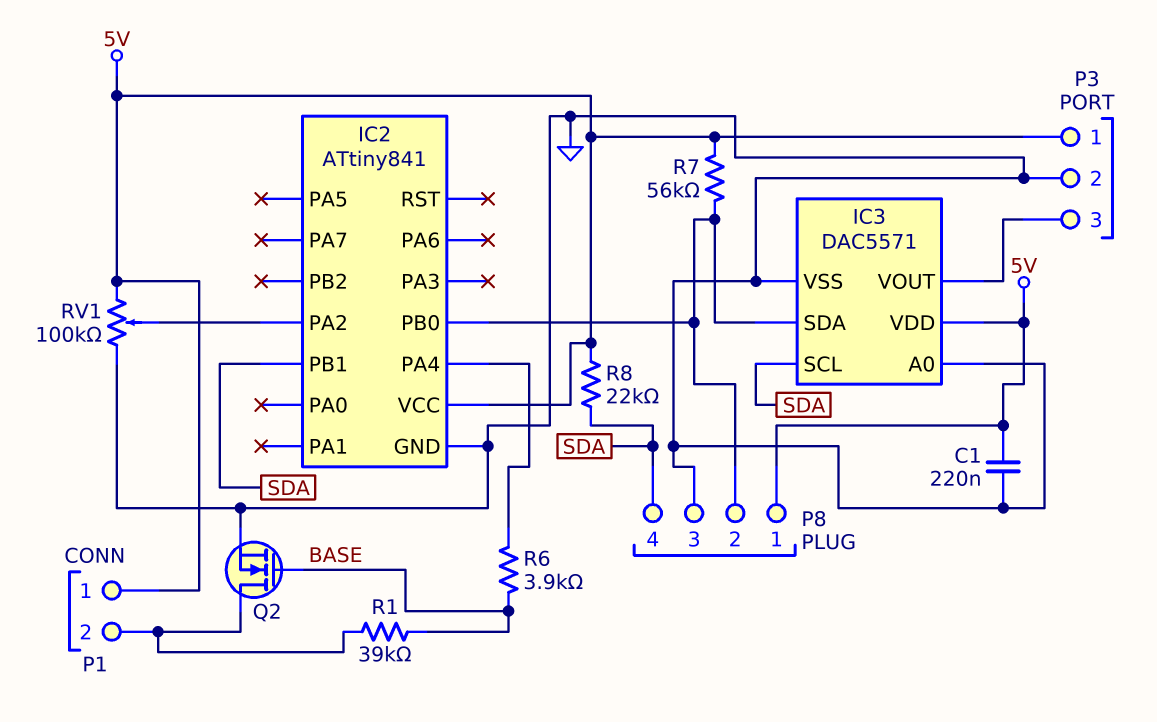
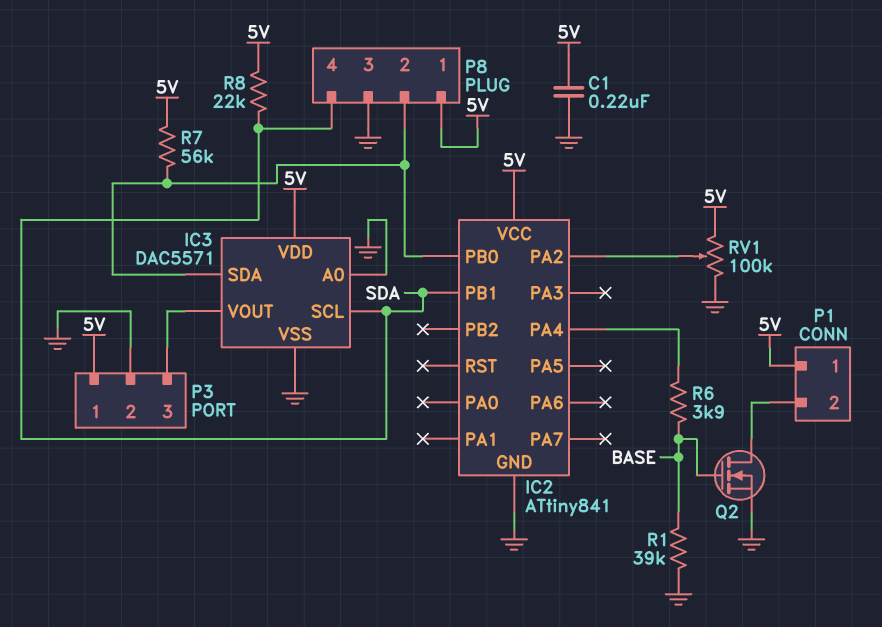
R1: 39k (BASE, P1/2) -> 39k (BASE, GND)

